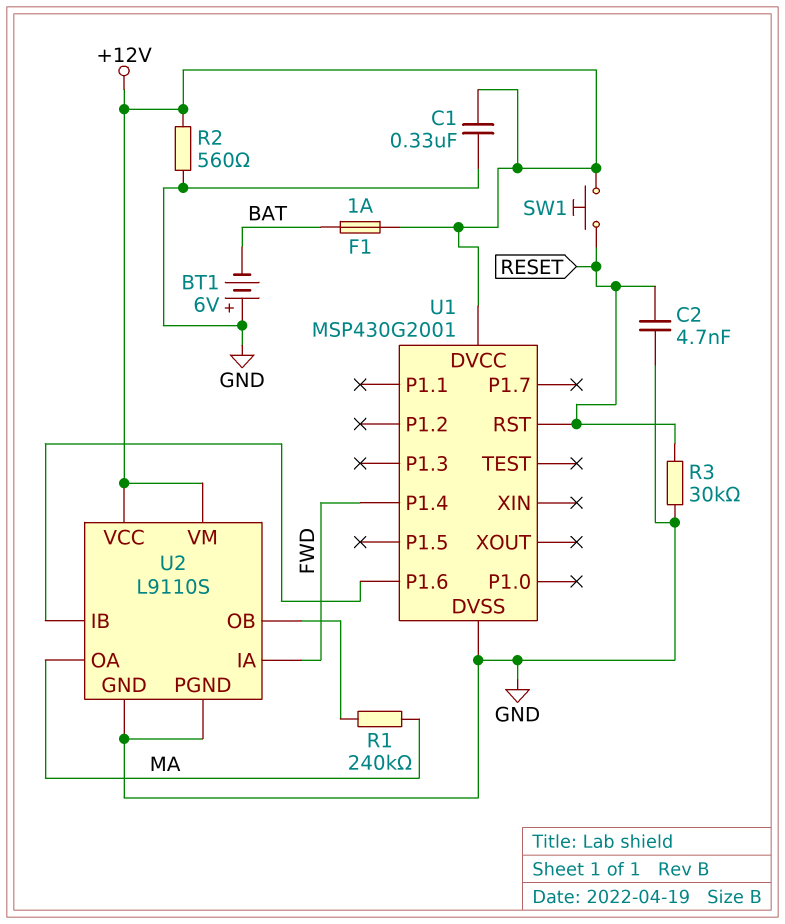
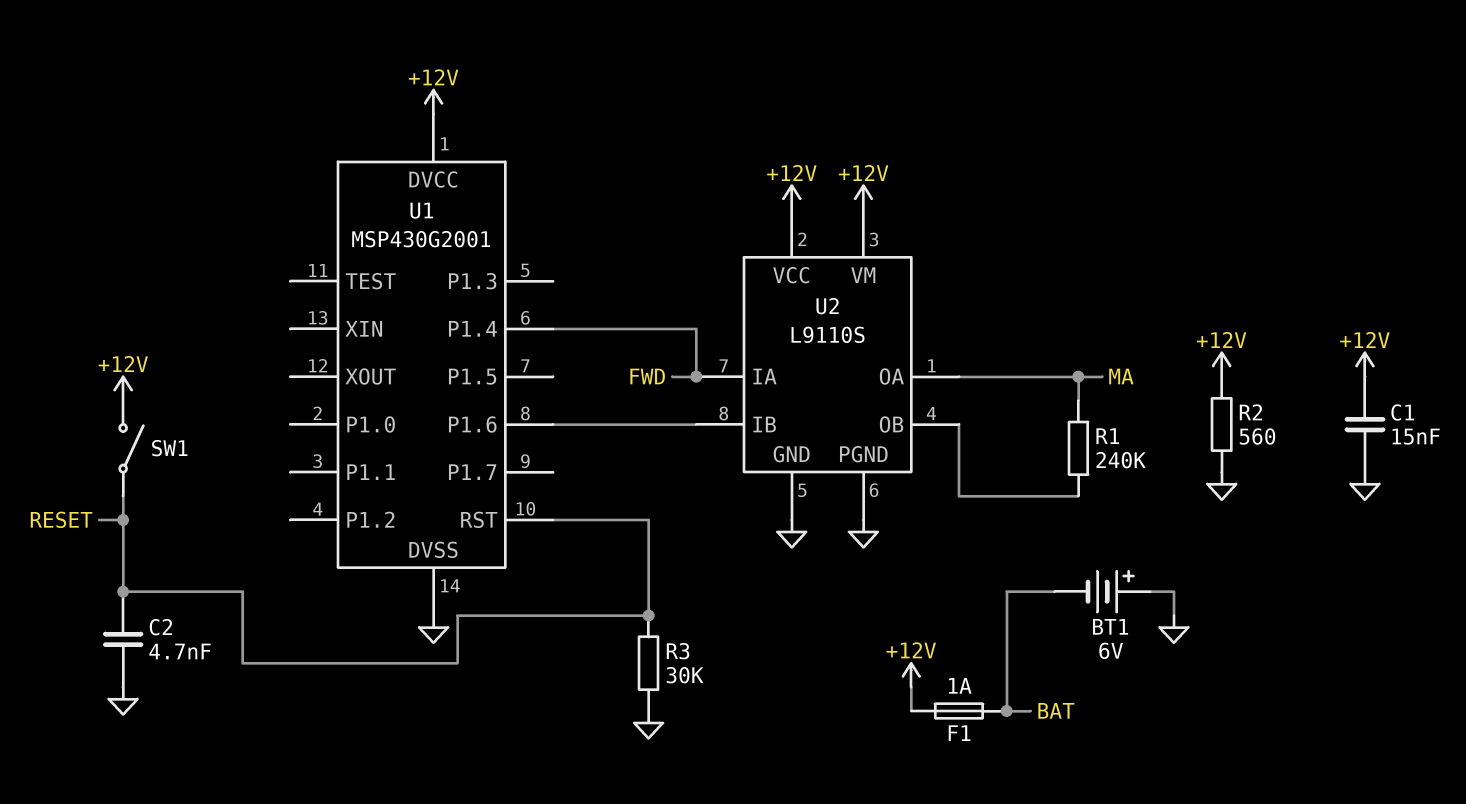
C1: 330nF (+12V, GND) -> 15nF (+12V, GND)
SW1: button (+12V, RESET) -> switch (+12V, RESET)

